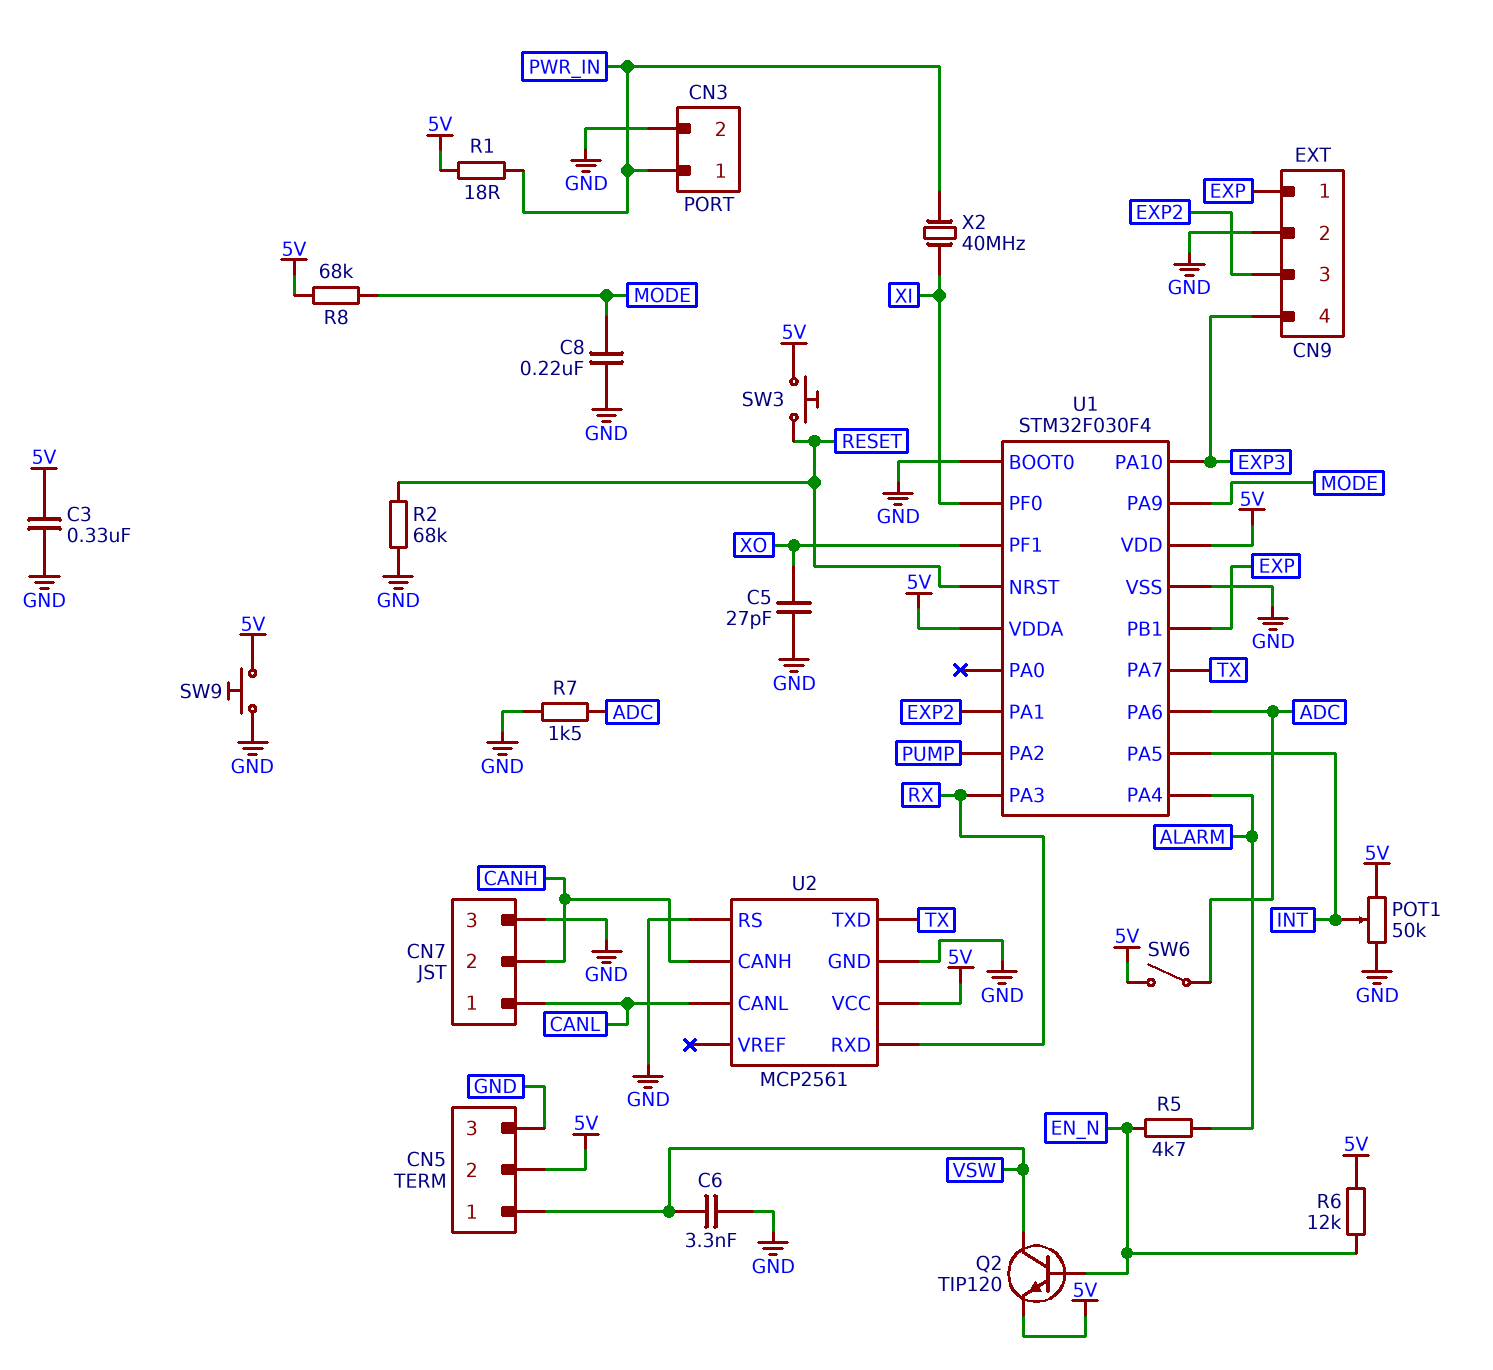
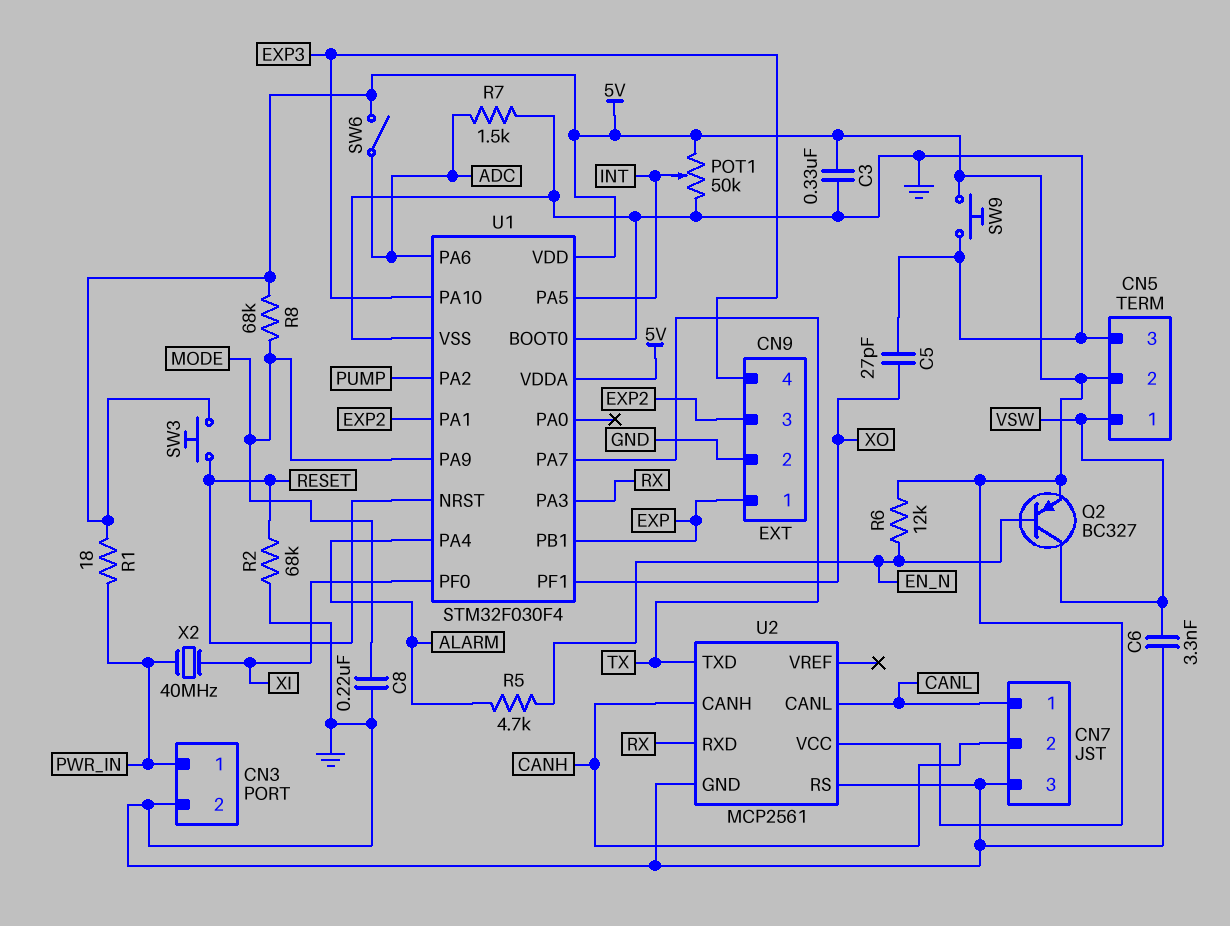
Q2: NPN TIP120 (B EN_N, C VSW, E 5V) -> PNP BC327 (B EN_N, C VSW, E 5V)

